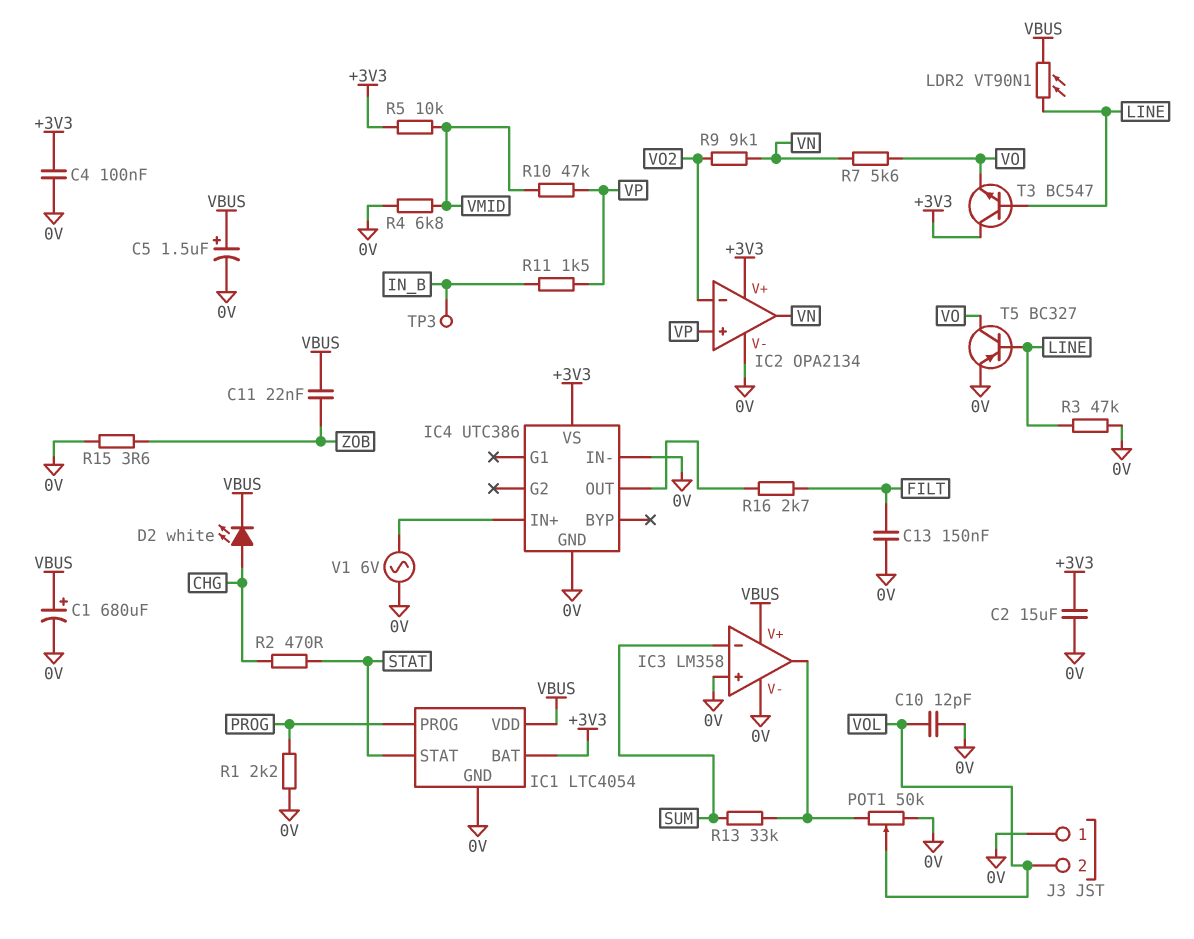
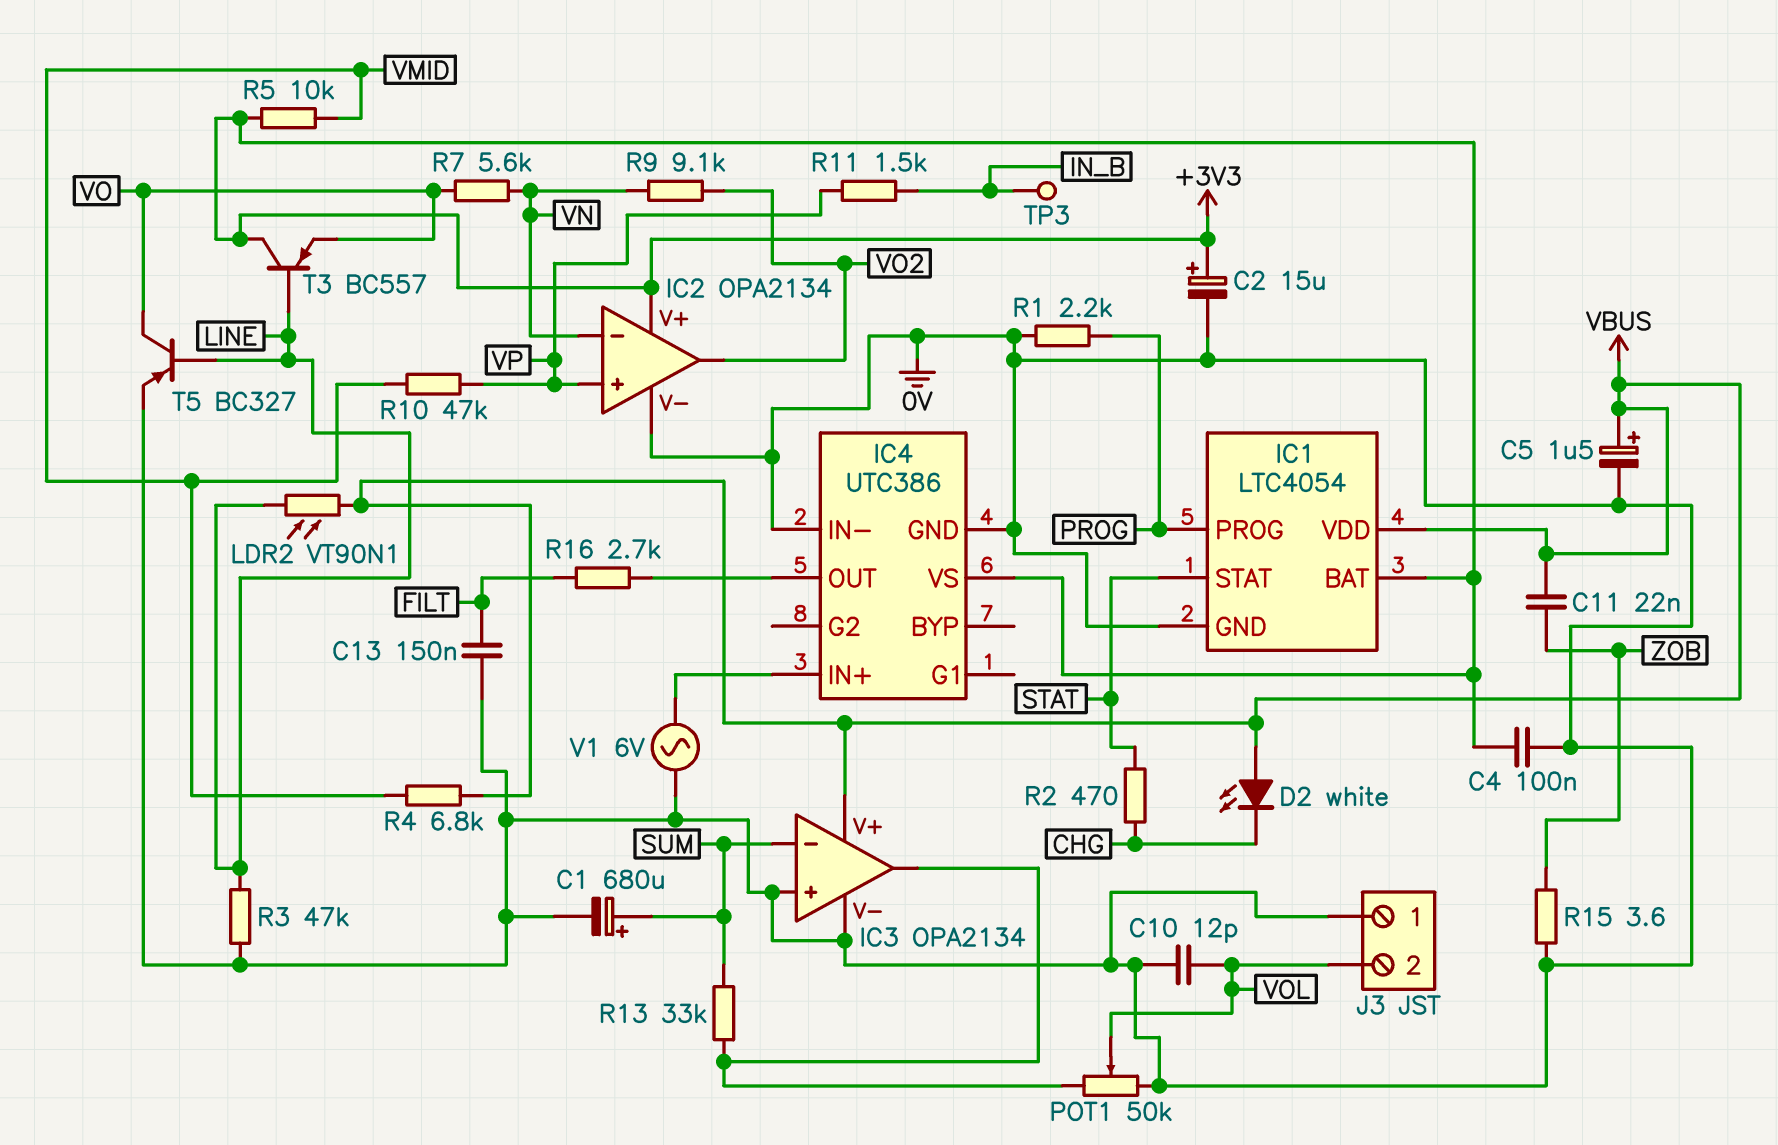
C1: 680uF (plus VBUS, minus 0V) -> 680uF (plus SUM, minus 0V)
C2: 15uF (+3V3, 0V) -> 15uF (plus +3V3, minus 0V)
D2: LED white (A CHG, K VBUS) -> LED white (A VBUS, K CHG)
IC2 pin in-: VO2 -> VN
IC2 pin out: VN -> VO2
IC3: LM358 -> OPA2134
R4: 6.8k (0V, VMID) -> 6.8k (VBUS, VMID)
T3: NPN BC547 (B LINE, C +3V3, E VO) -> PNP BC557 (B LINE, C +3V3, E VO)

